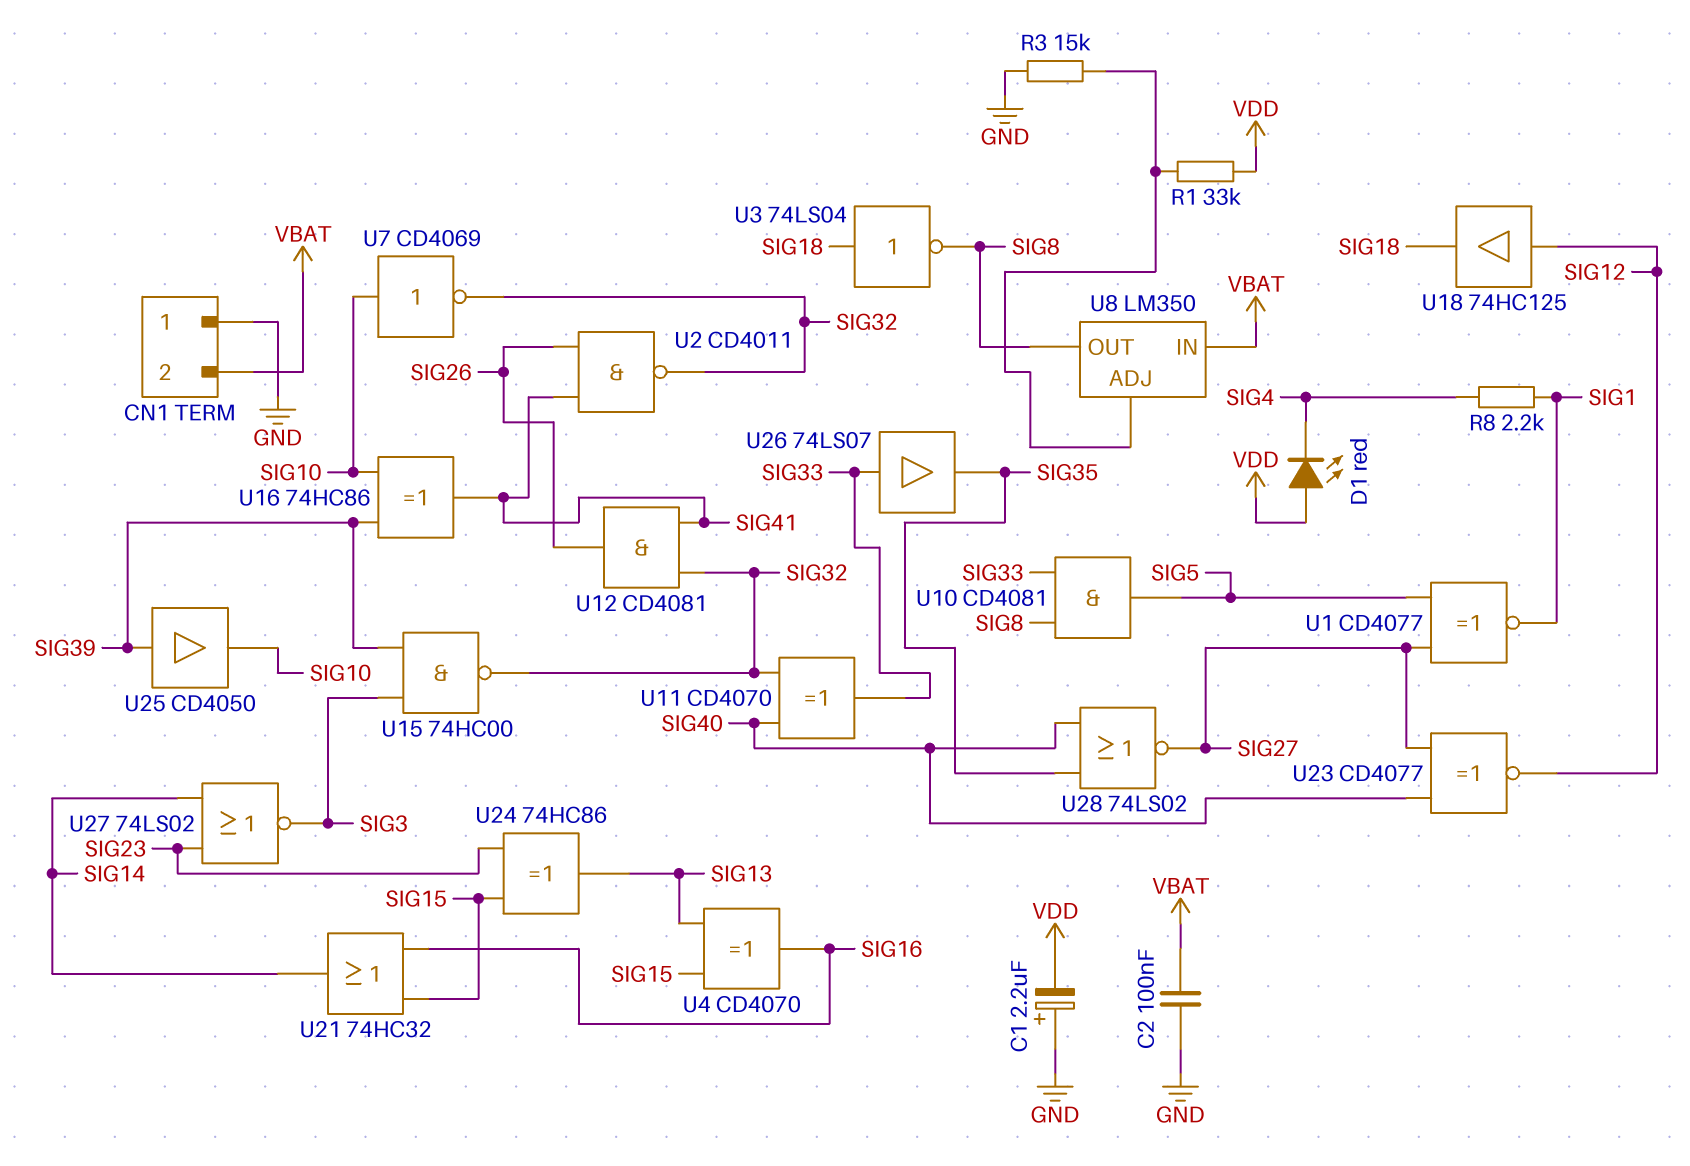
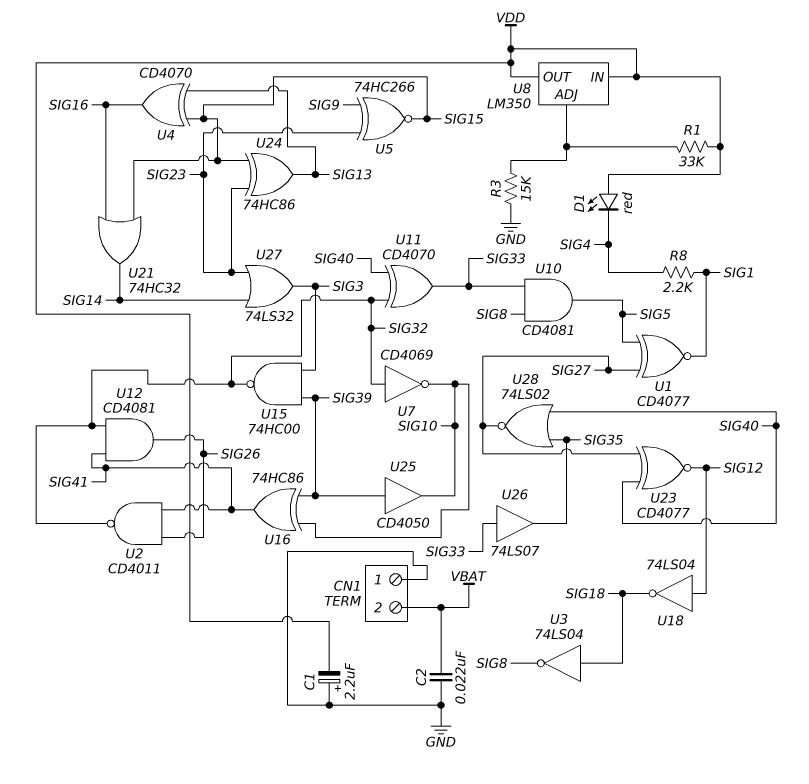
C2: 100nF (GND, VBAT) -> 22nF (GND, VBAT)
U5: none -> XNOR 74HC266 (in SIG9, in SIG23, out SIG15)
U7: NOT CD4069 (in SIG10, out SIG32) -> NOT CD4069 (in SIG32, out SIG10)
U8 pin IN: VBAT -> VDD
U8 pin OUT: SIG8 -> VDD
U18: buffer 74HC125 (in SIG12, out SIG18) -> NOT 74LS04 (in SIG12, out SIG18)
U27: NOR 74LS02 (in SIG14, in SIG23, out SIG3) -> OR 74LS32 (in SIG14, in SIG23, out SIG3)

